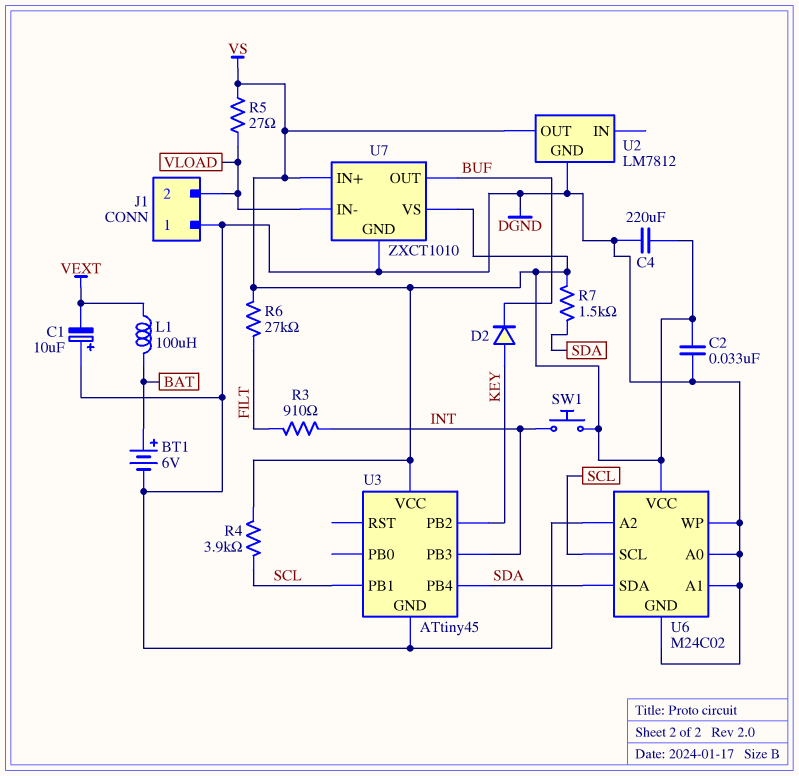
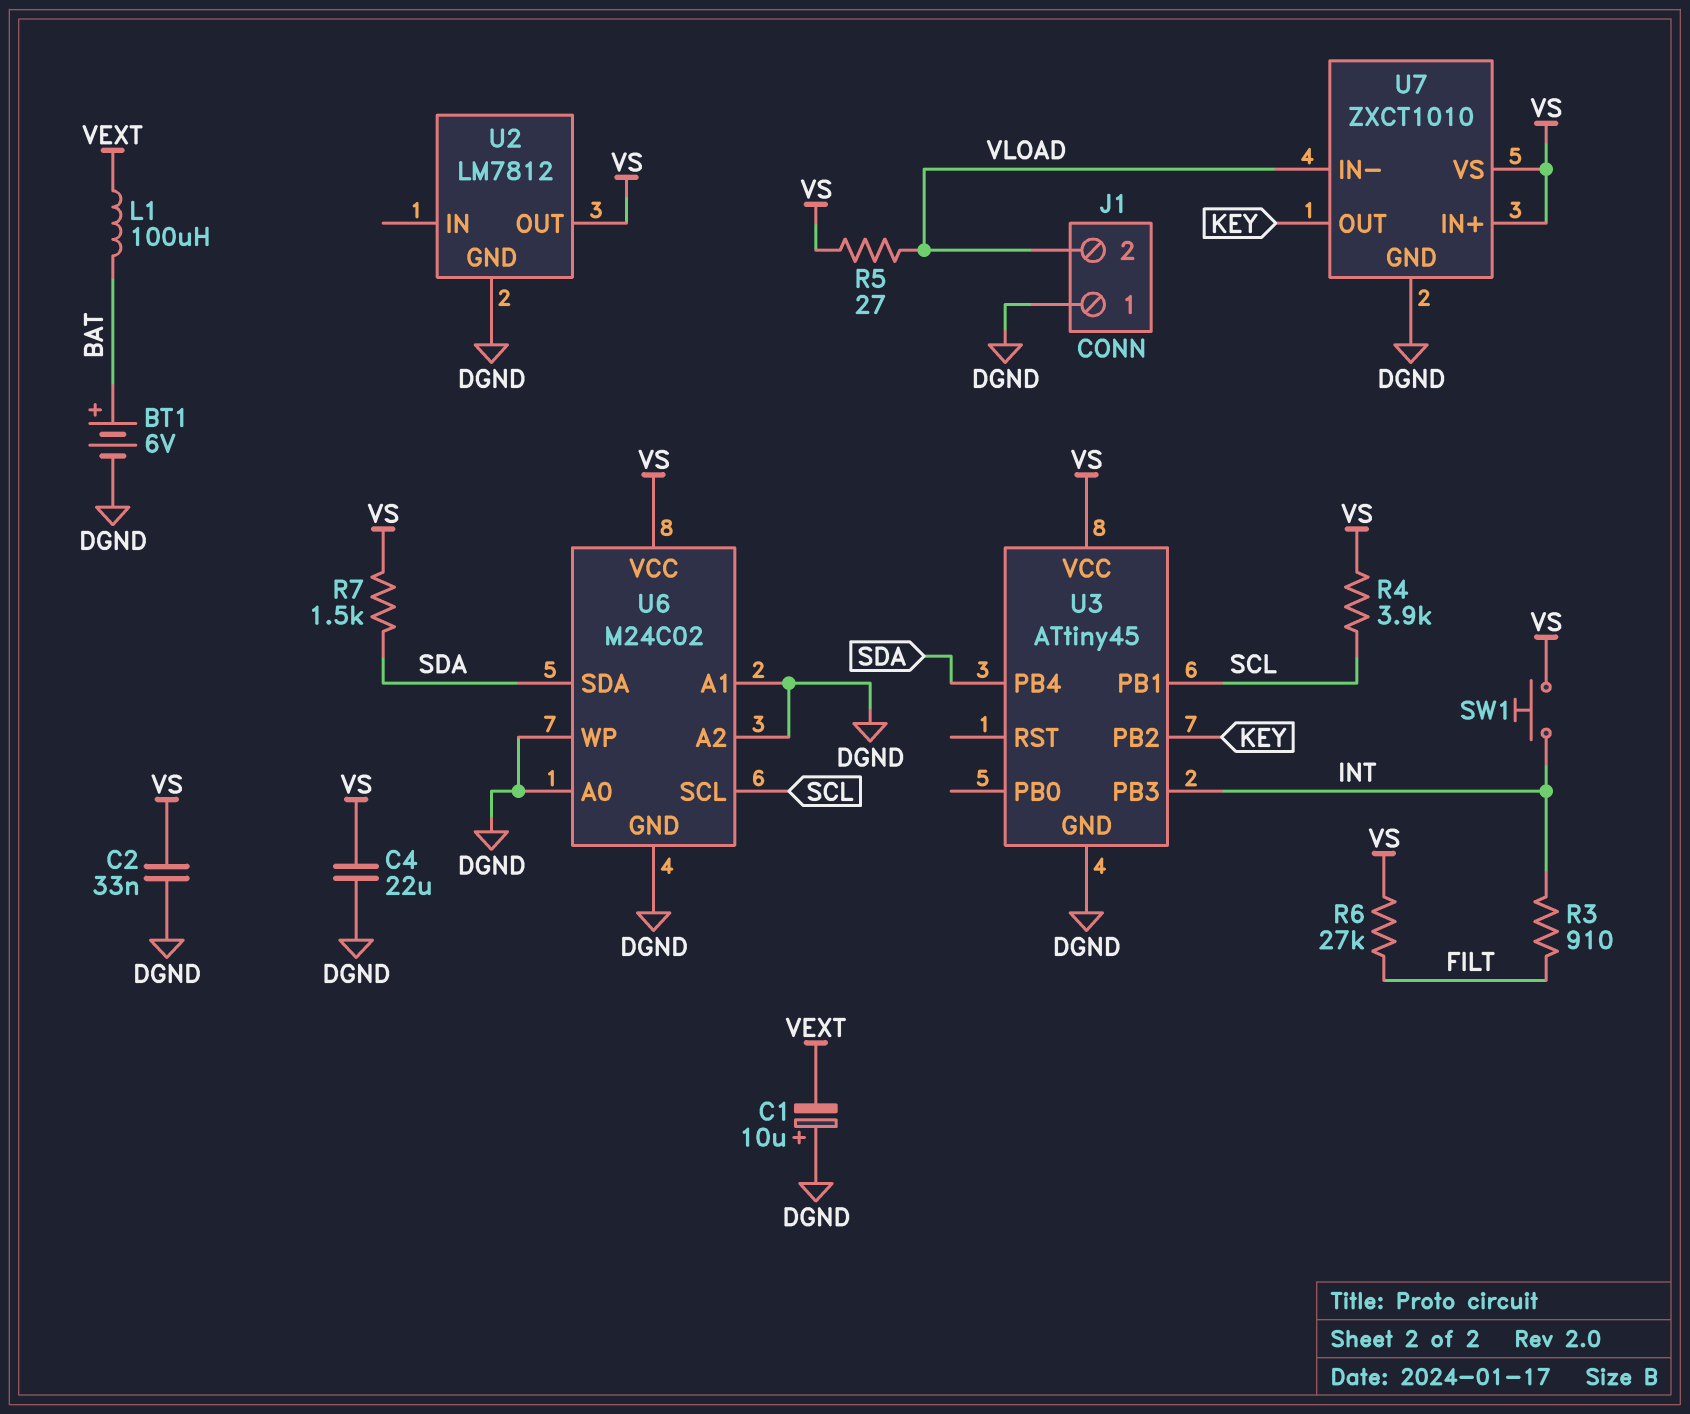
C4: 220uF (DGND, VS) -> 22uF (DGND, VS)
D2: diode (A KEY, K BUF) -> none
U7 pin OUT: BUF -> KEY

